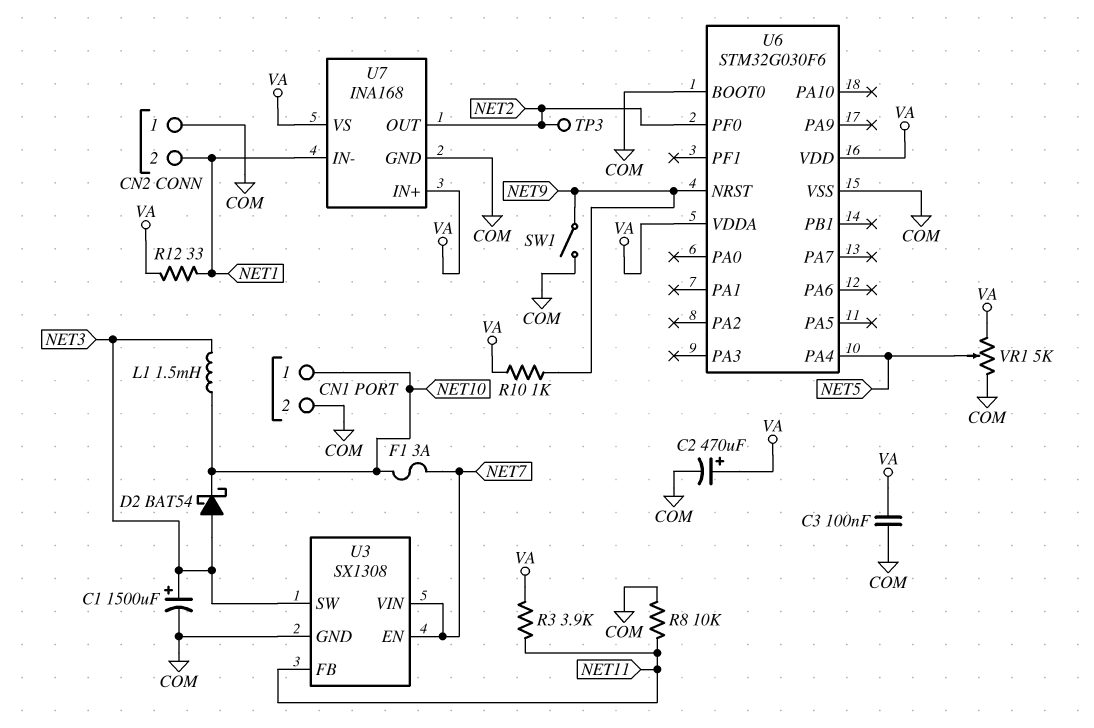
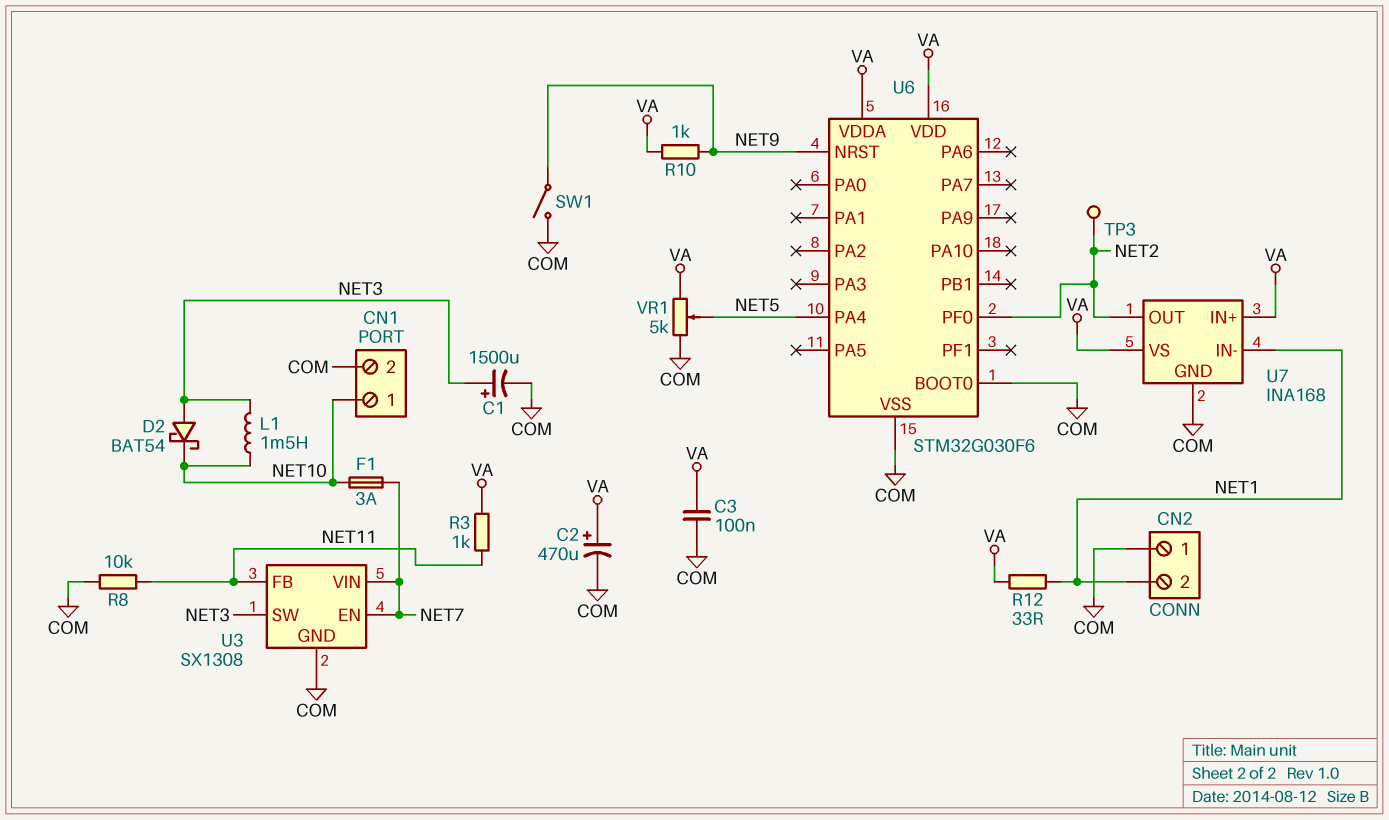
R3: 3.9k (NET11, VA) -> 1k (NET11, VA)

